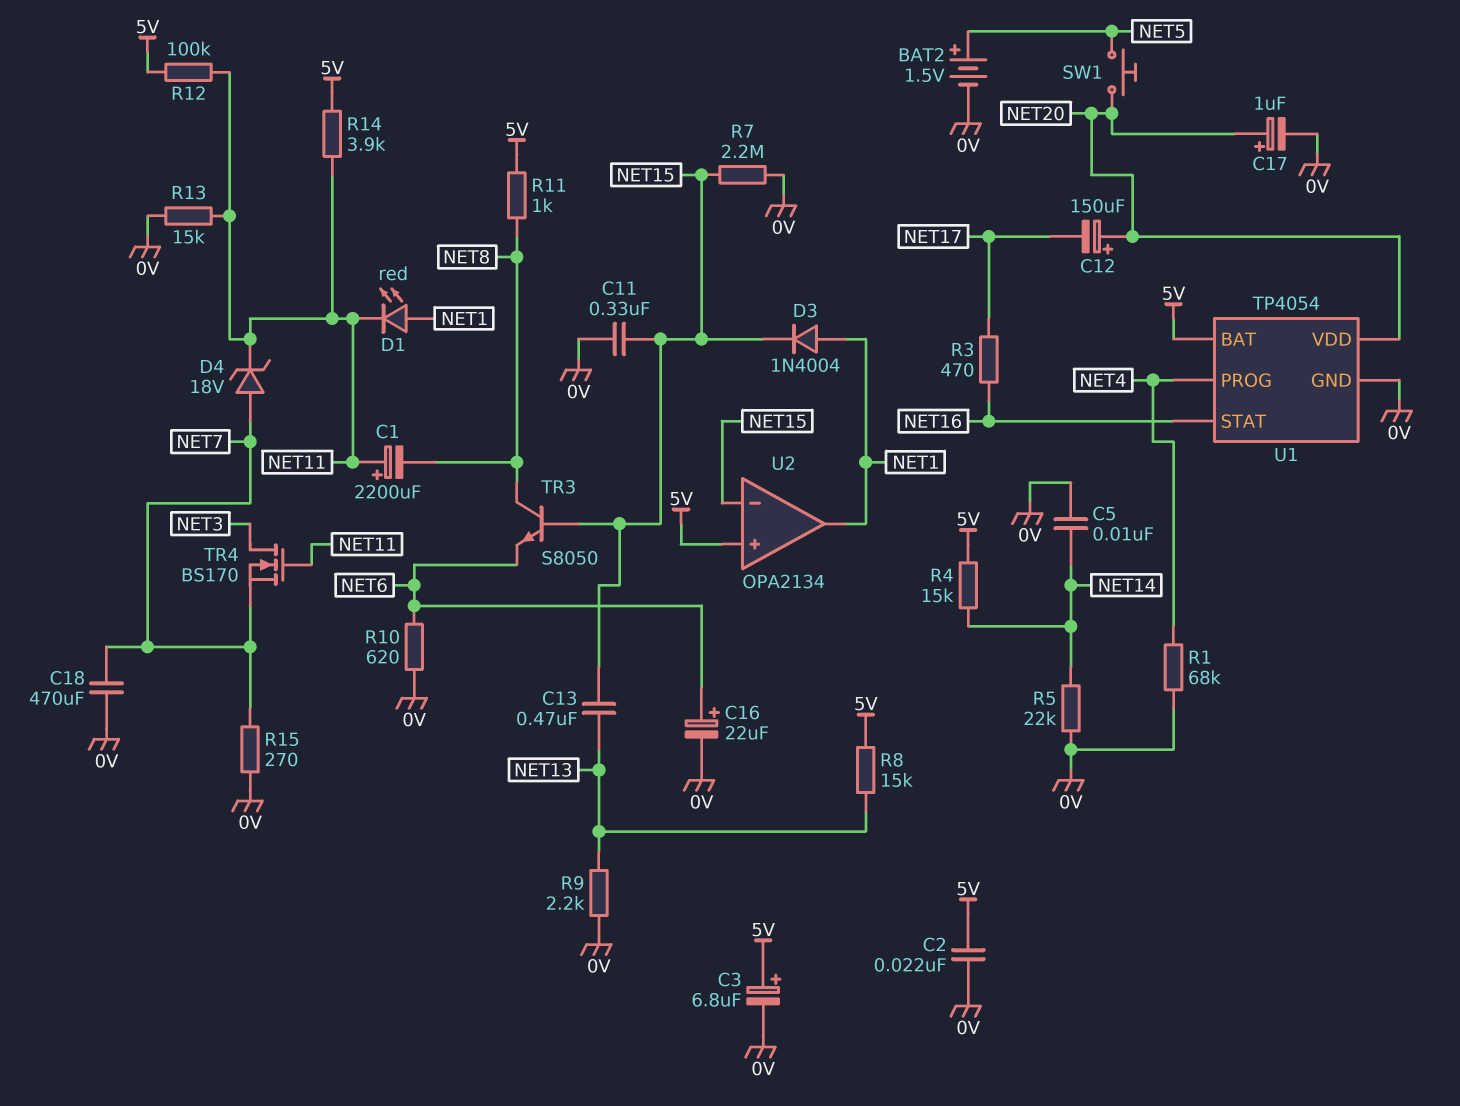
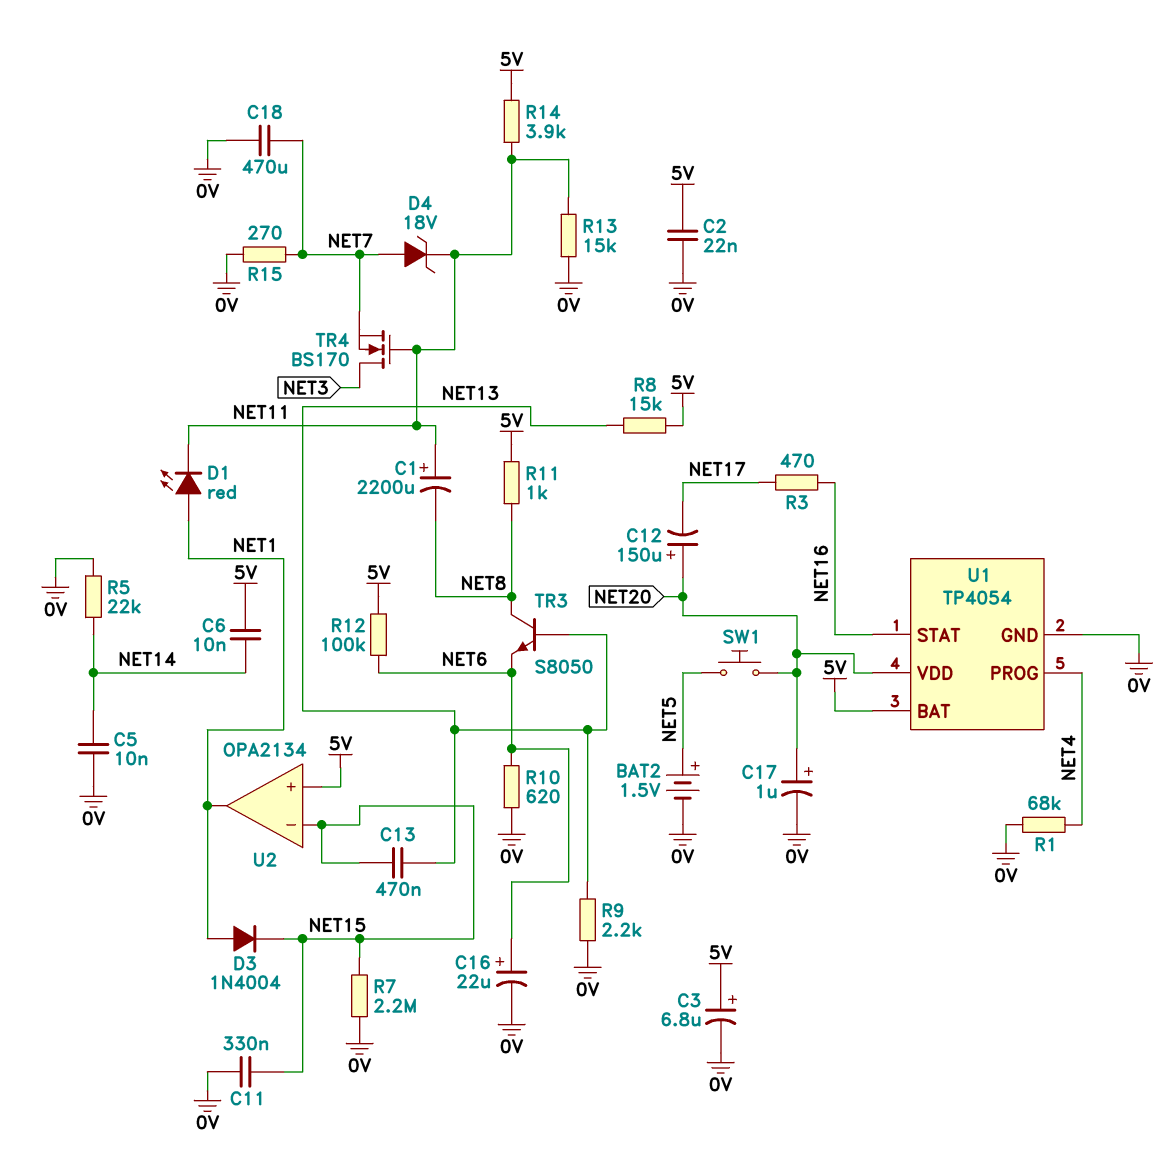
C6: none -> 10nF (5V, NET14)
R4: 15k (5V, NET14) -> none
R12: 100k (5V, NET11) -> 100k (5V, NET6)
TR3: NPN S8050 (B NET15, C NET8, E NET6) -> NPN S8050 (B NET13, C NET8, E NET6)

